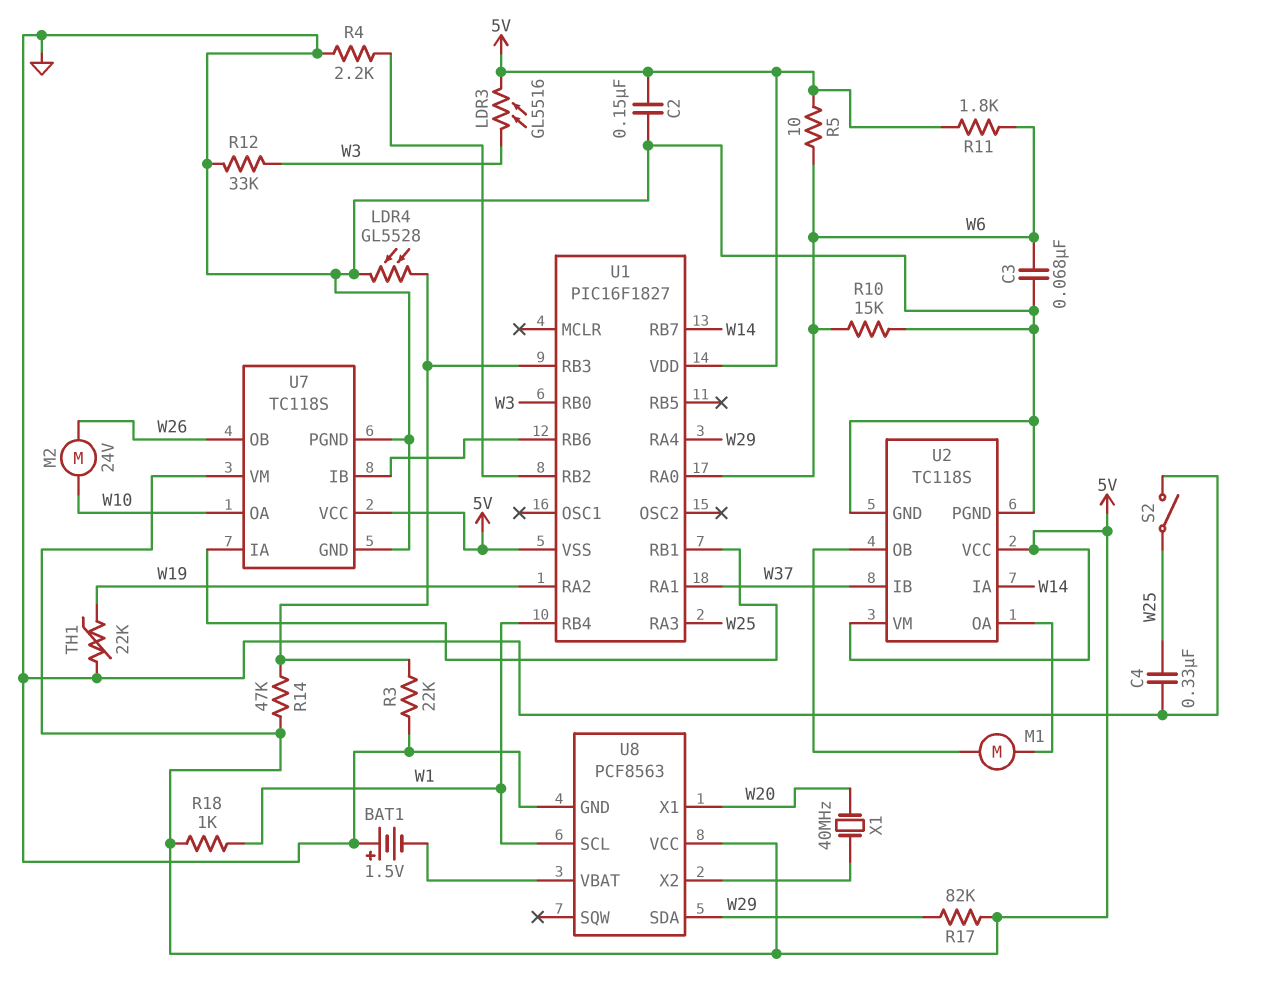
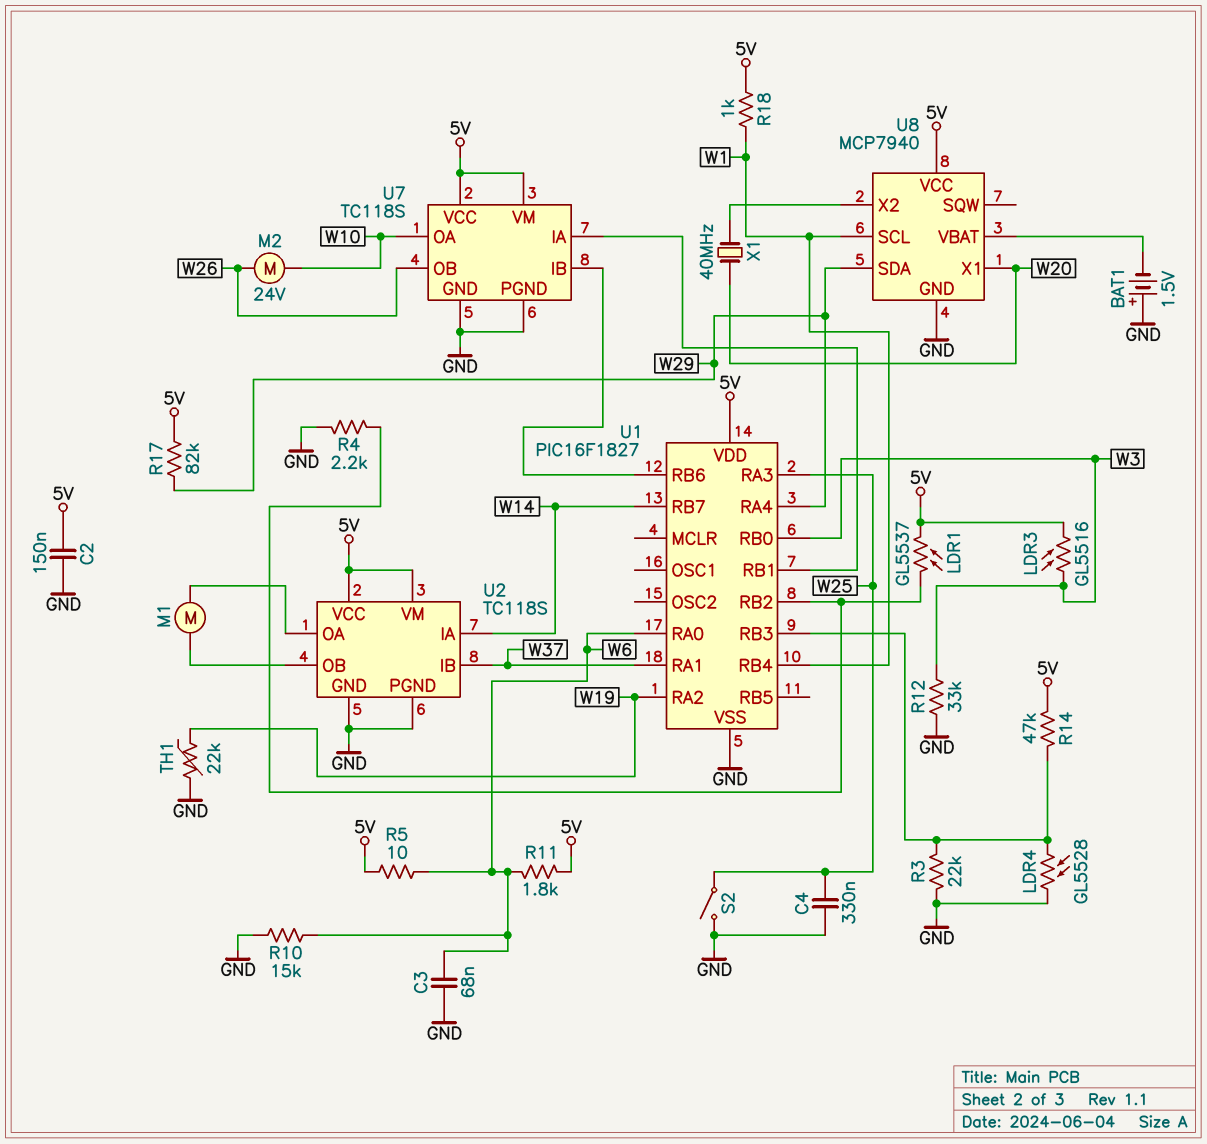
LDR1: none -> GL5537 (5V, U1/RB2)
U1 pin VSS: 5V -> GND
U8: PCF8563 -> MCP7940

